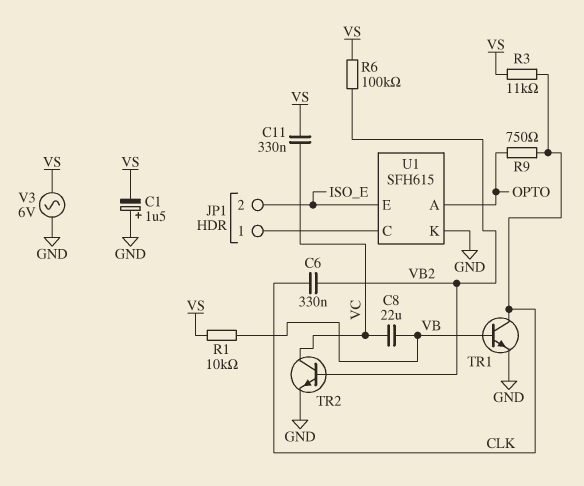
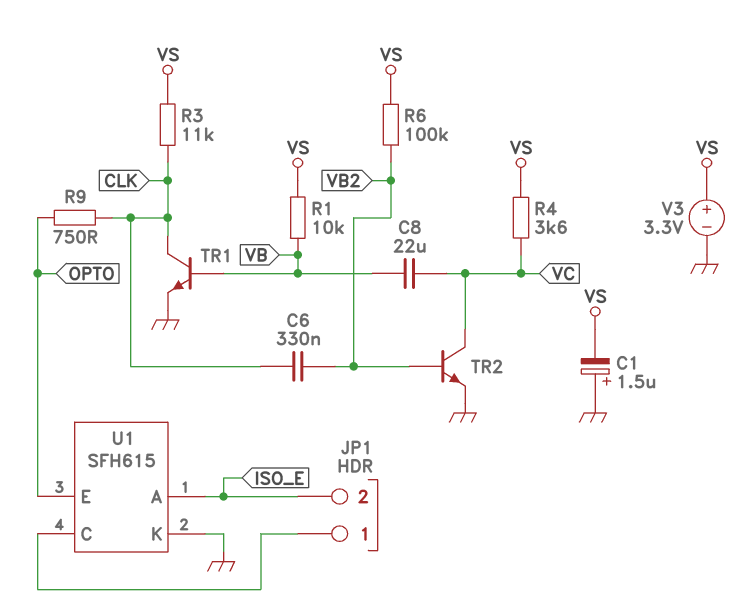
C11: 330nF (VC, VS) -> none
R4: none -> 3.6k (VC, VS)
U1 pin A: OPTO -> ISO_E
U1 pin E: ISO_E -> OPTO
V3: AC 6V (GND, VS) -> 3.3V (plus VS, minus GND)

